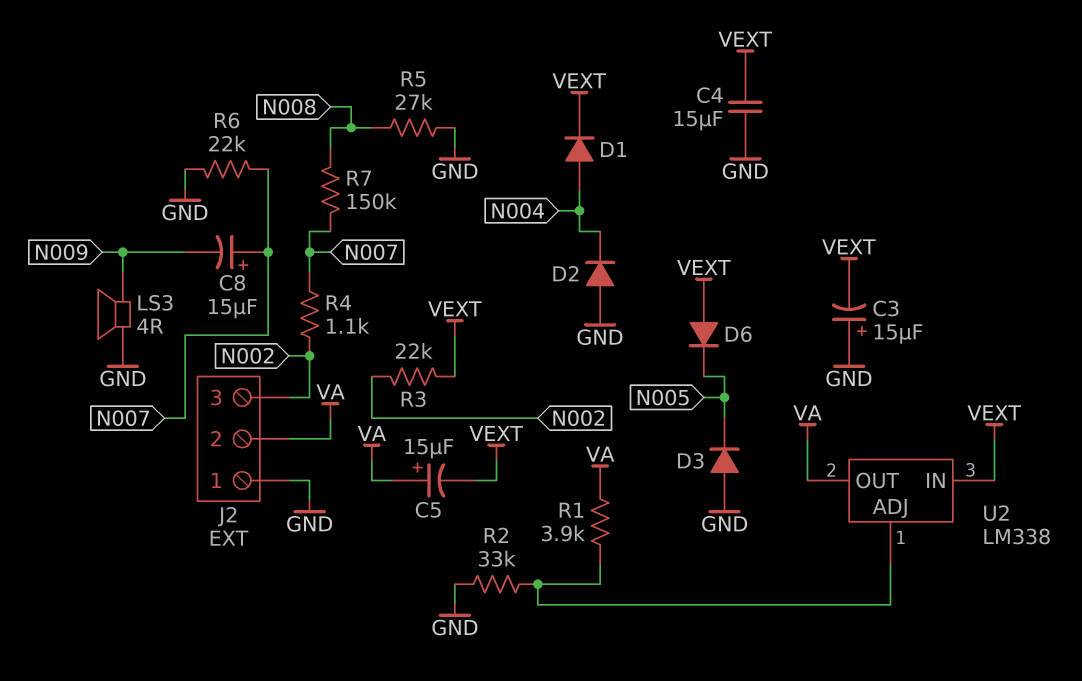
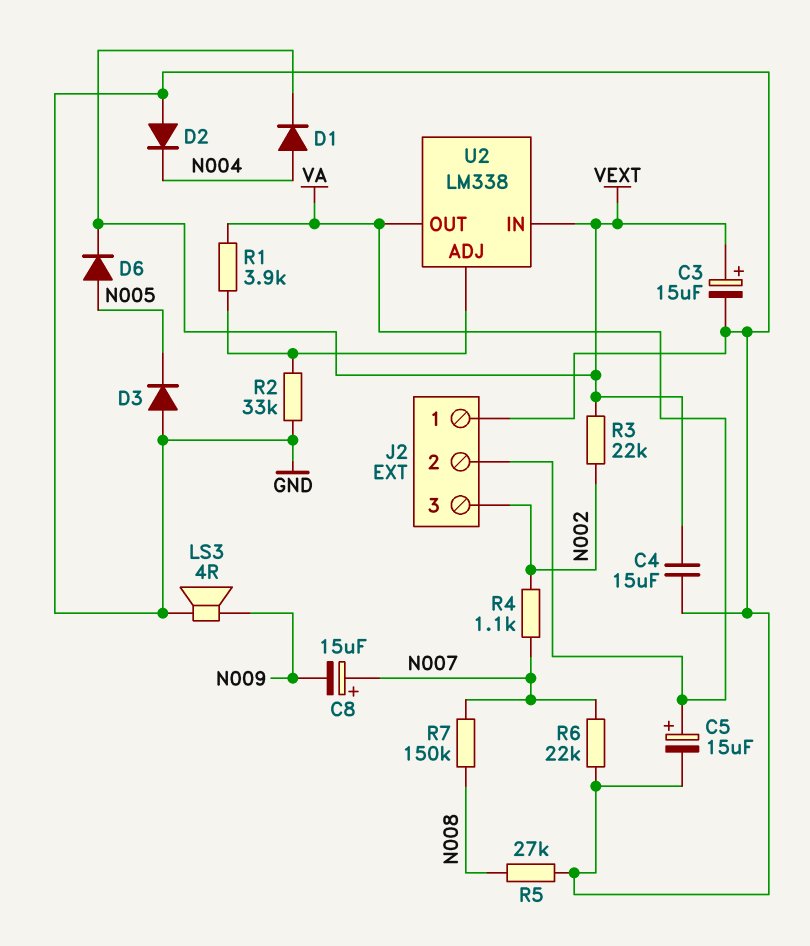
C3: 15uF (plus GND, minus VEXT) -> 15uF (plus VEXT, minus GND)
C5: 15uF (plus VA, minus VEXT) -> 15uF (plus VA, minus GND)
D6: diode (A VEXT, K N005) -> diode (A N005, K VEXT)

